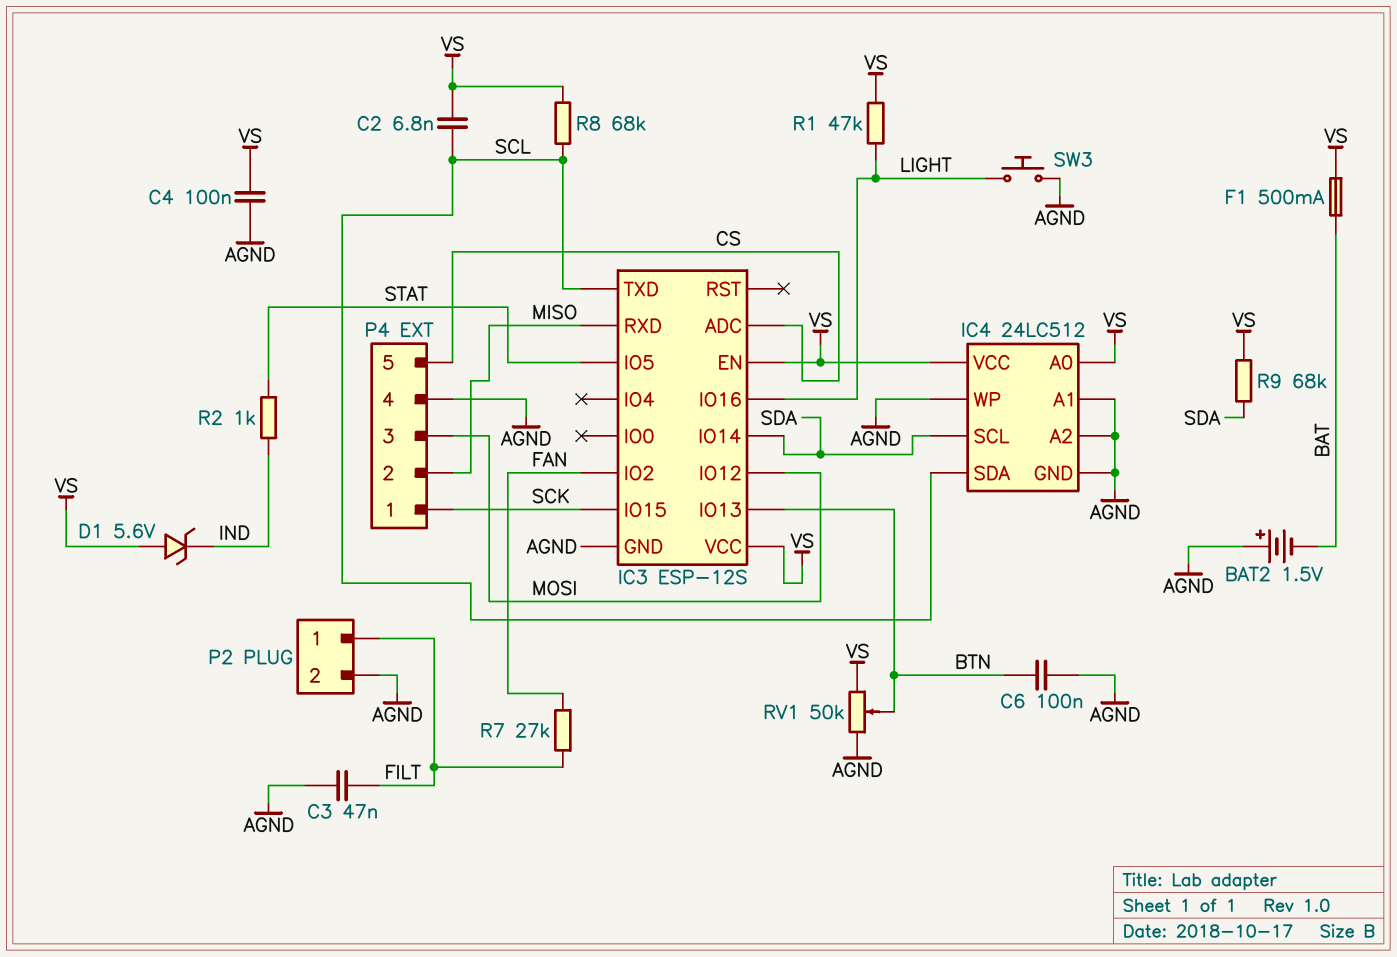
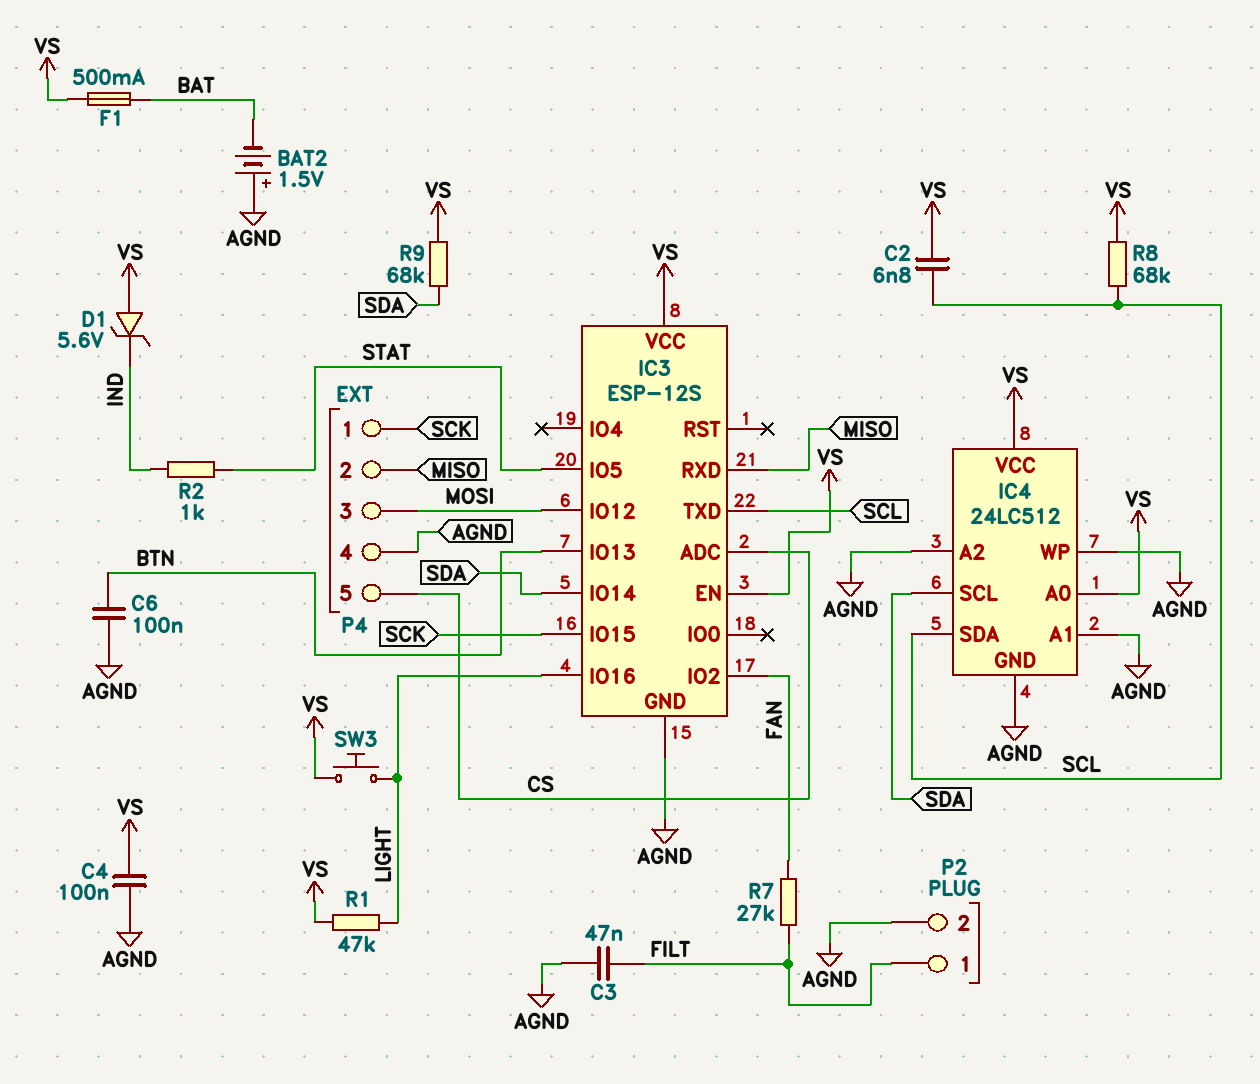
RV1: 50k (AGND, VS, wiper BTN) -> none
SW3: button (AGND, LIGHT) -> button (LIGHT, VS)

